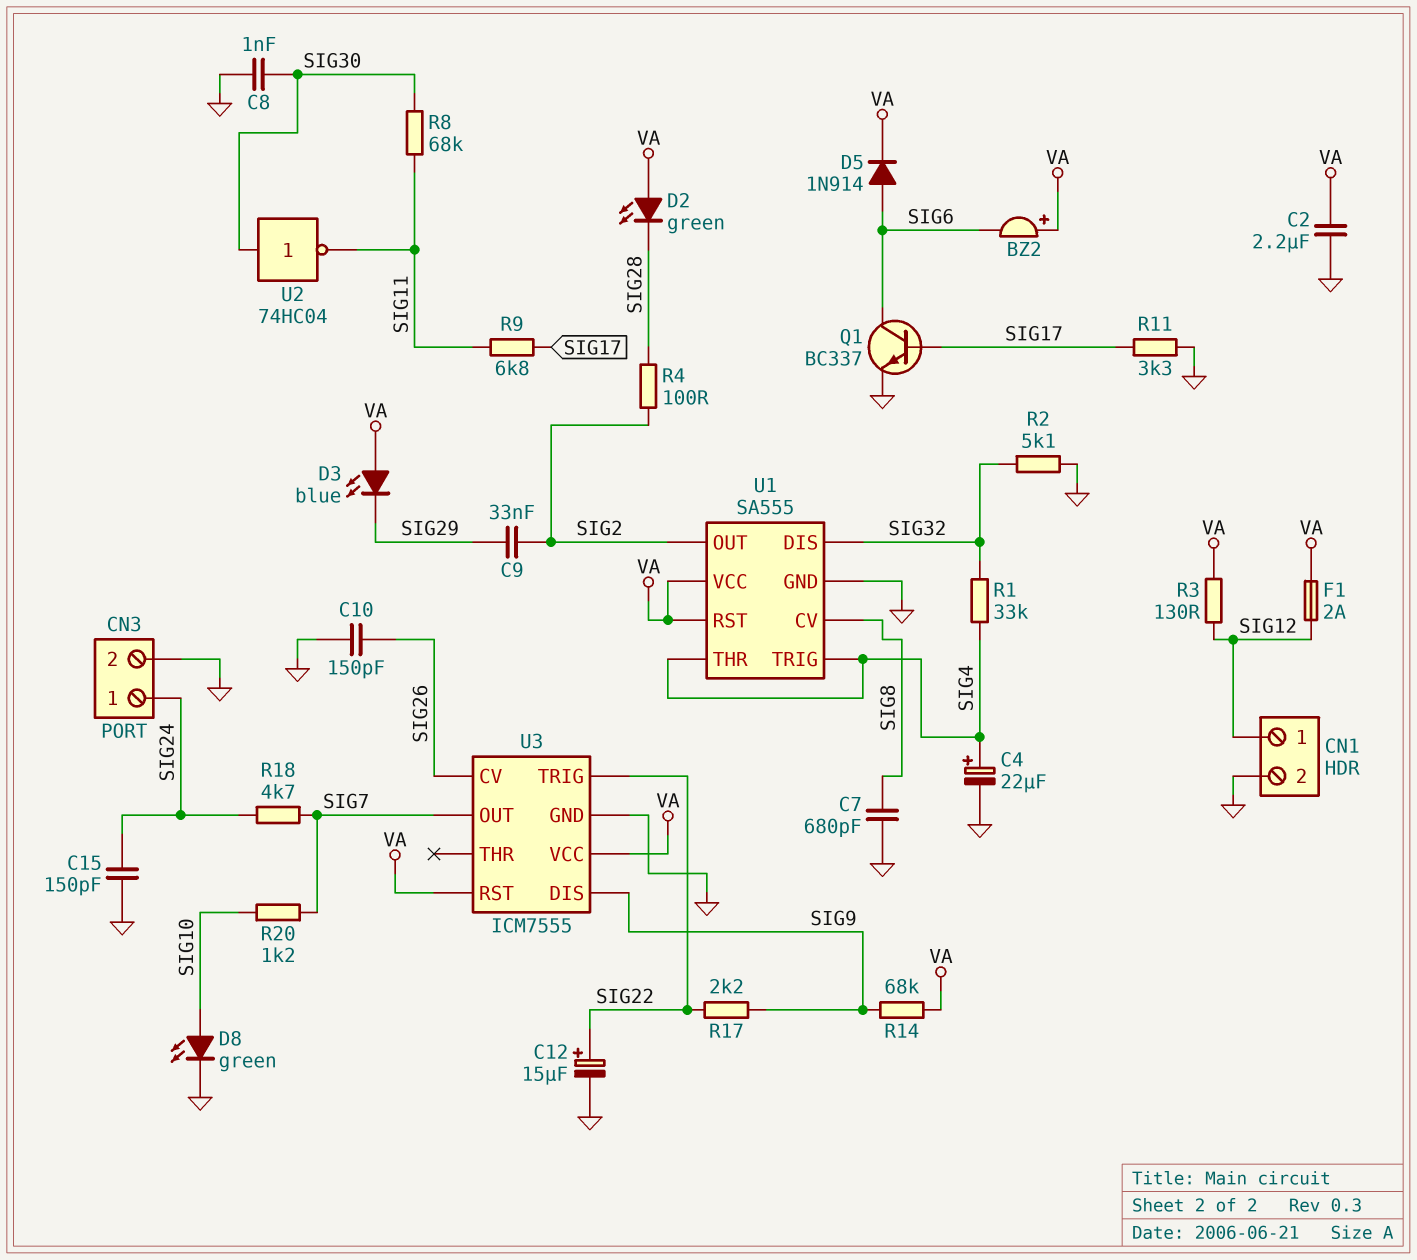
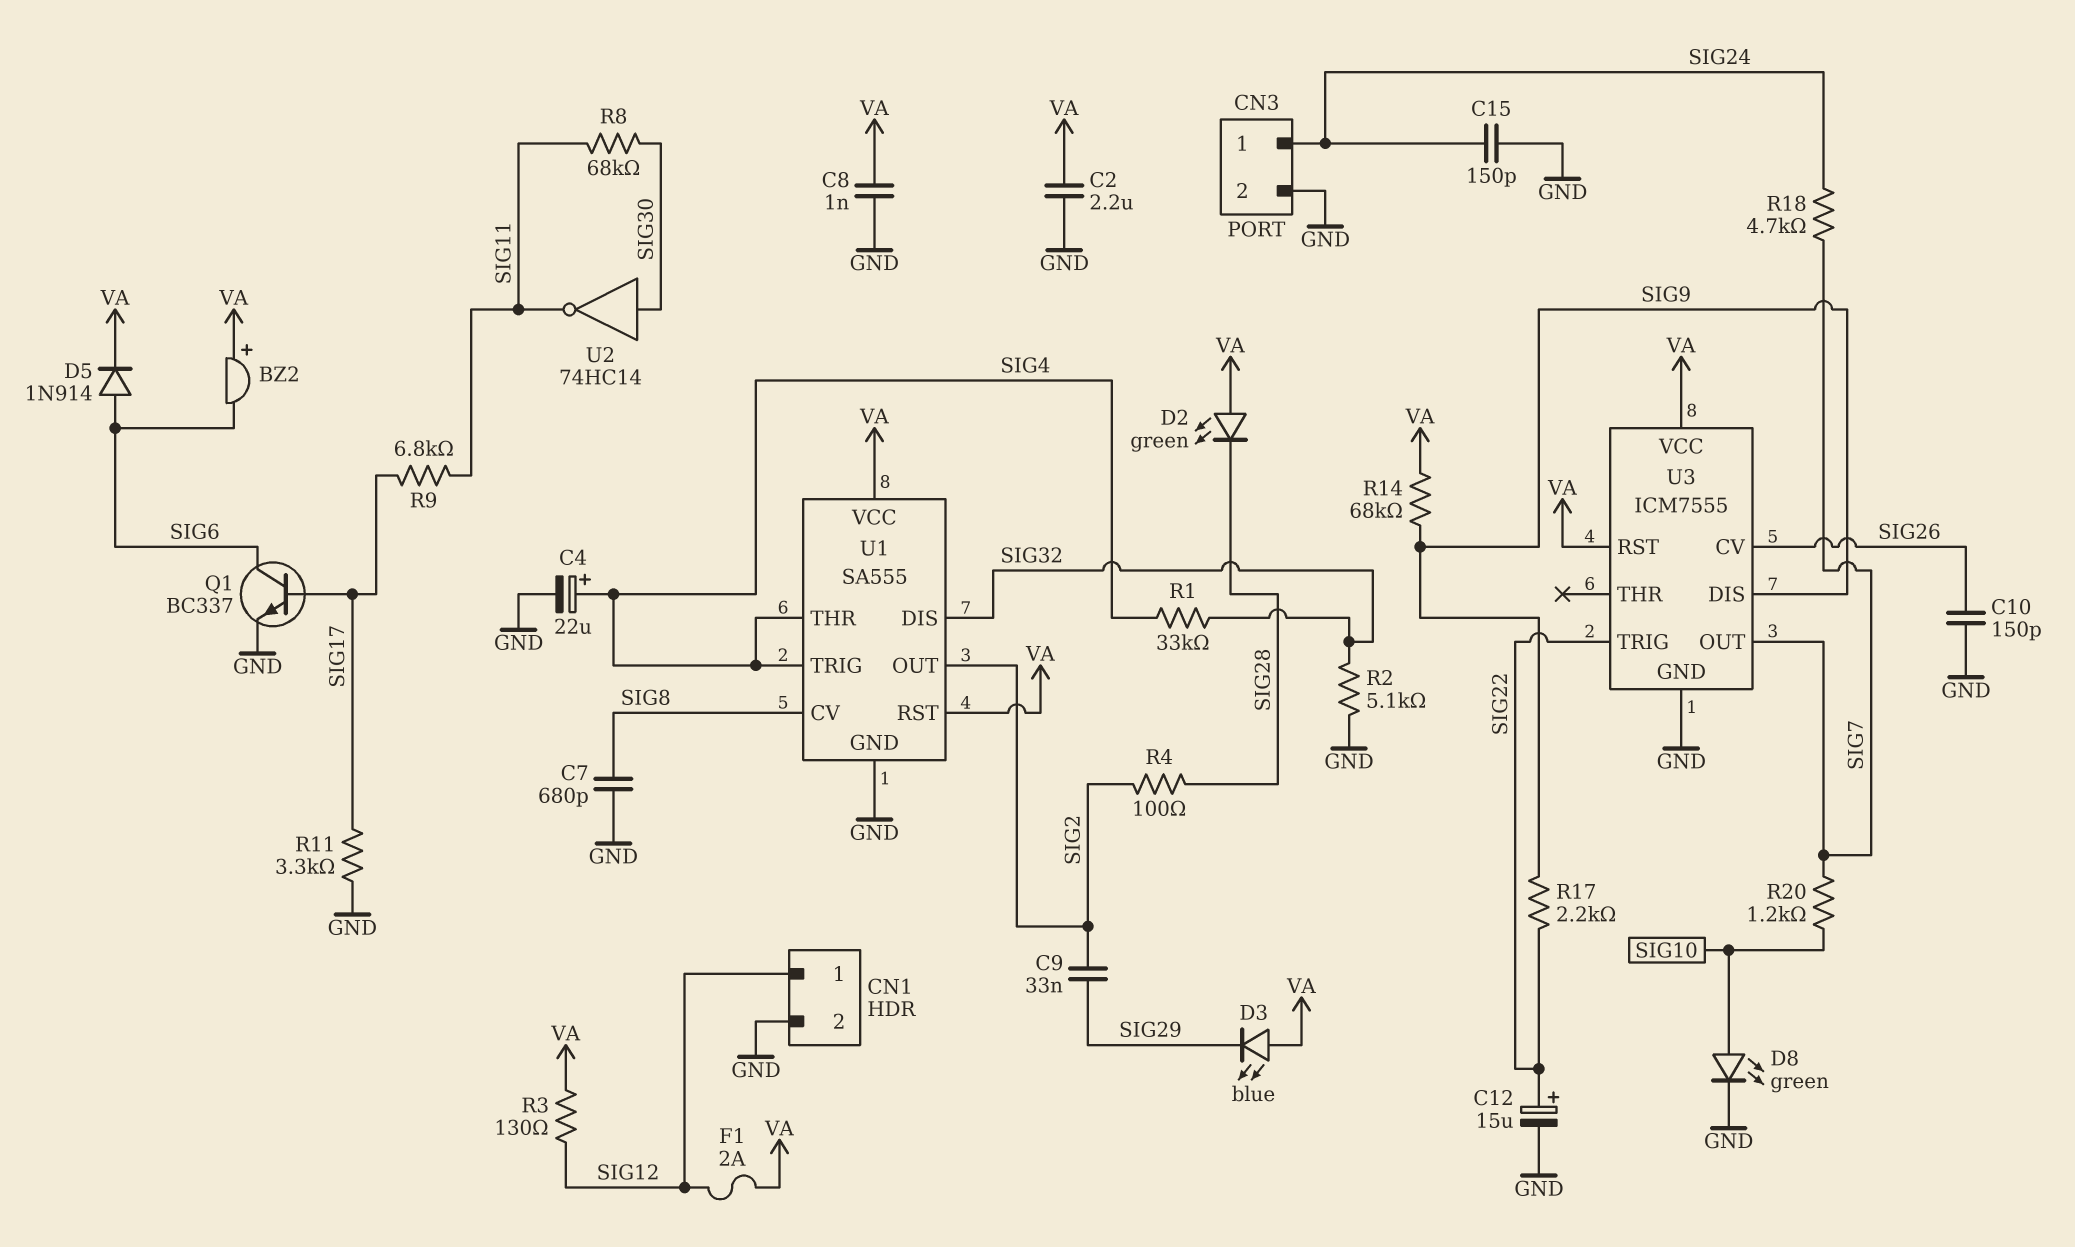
C8: 1nF (GND, SIG30) -> 1nF (GND, VA)
U2: NOT 74HC04 (in SIG30, out SIG11) -> NOT 74HC14 (in SIG30, out SIG11)

